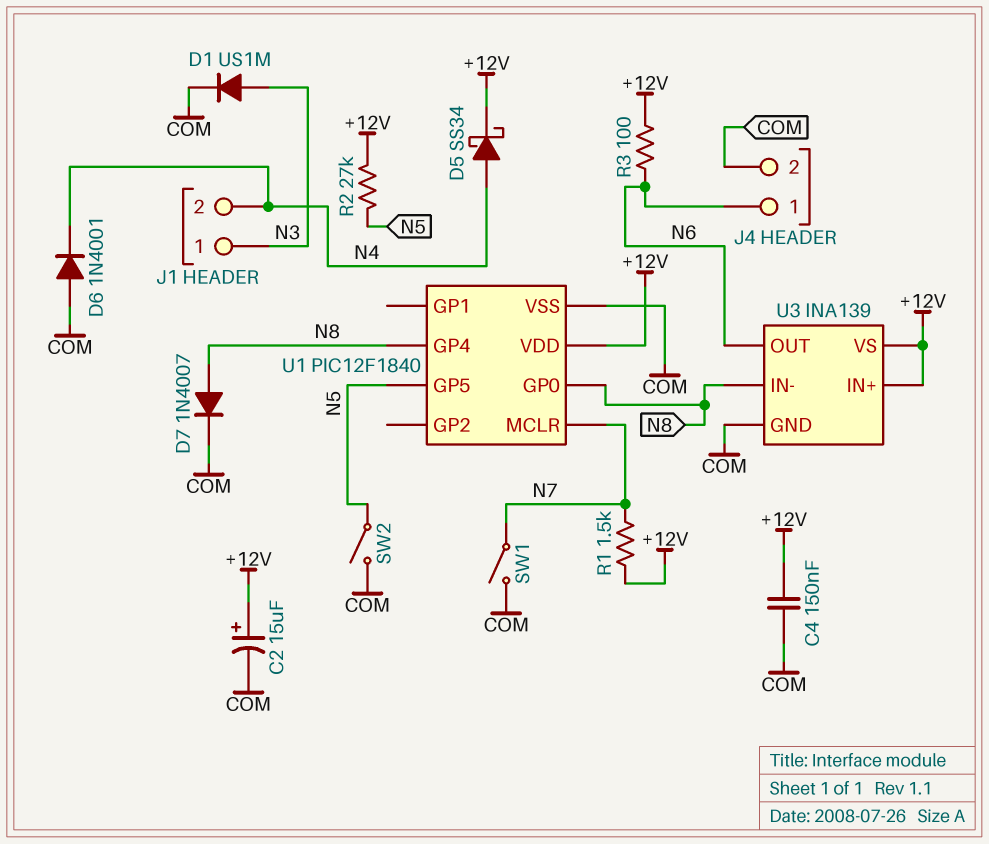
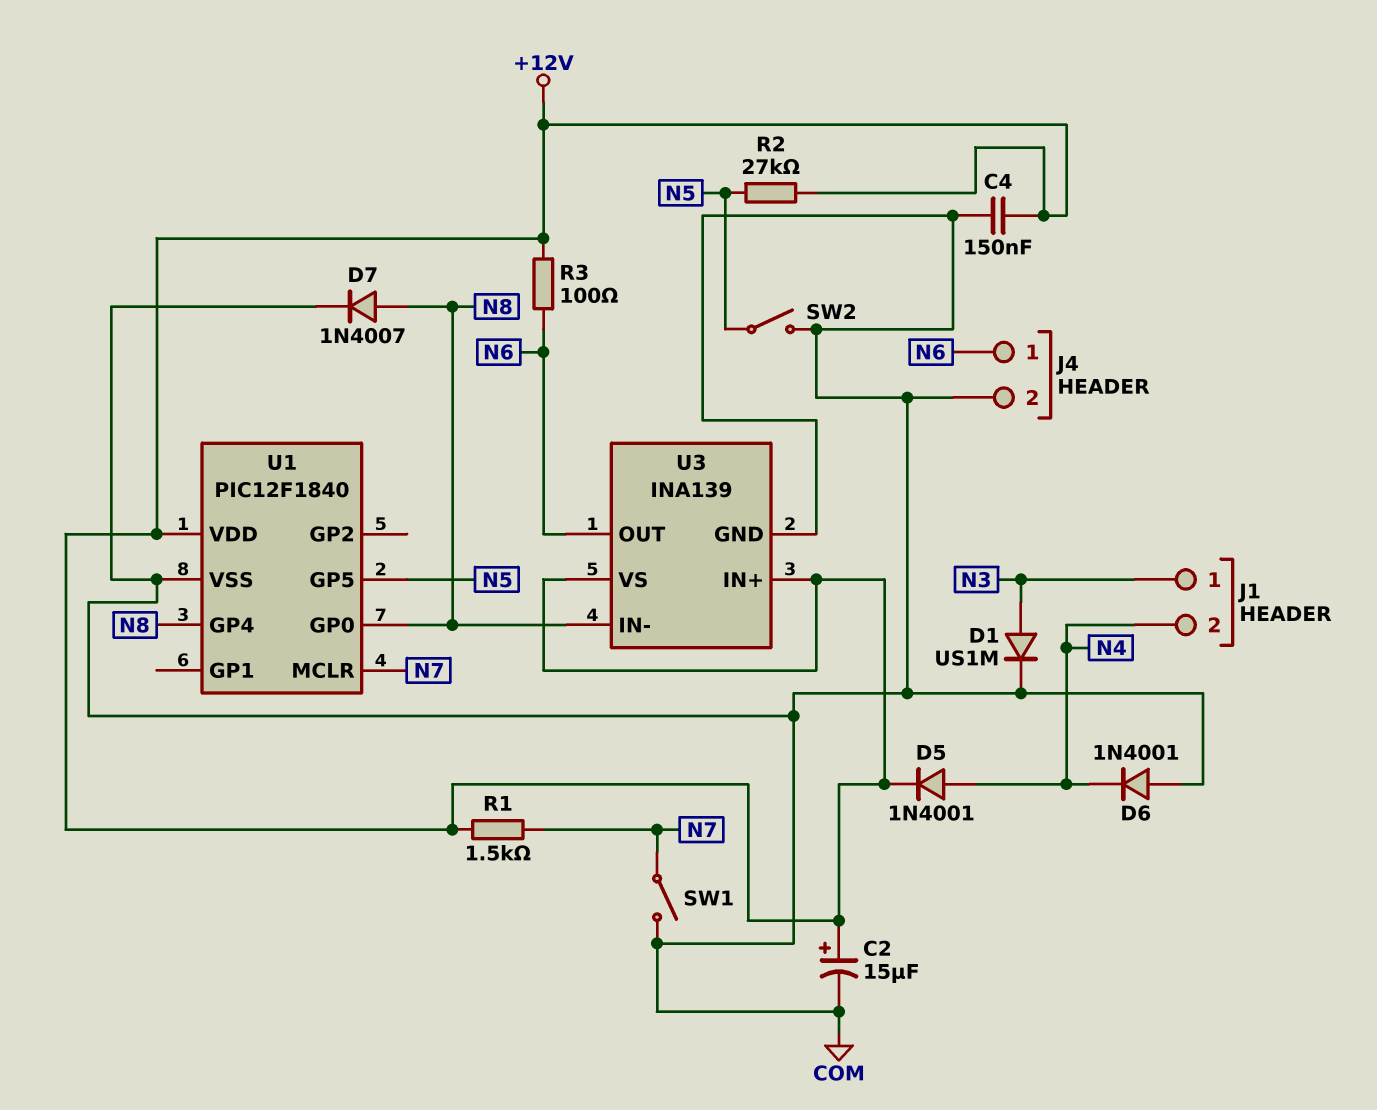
D5: schottky SS34 (A N4, K +12V) -> diode 1N4001 (A N4, K +12V)

